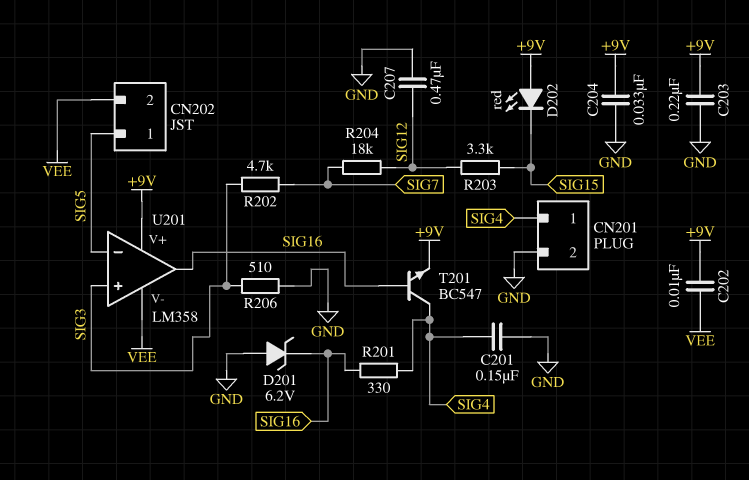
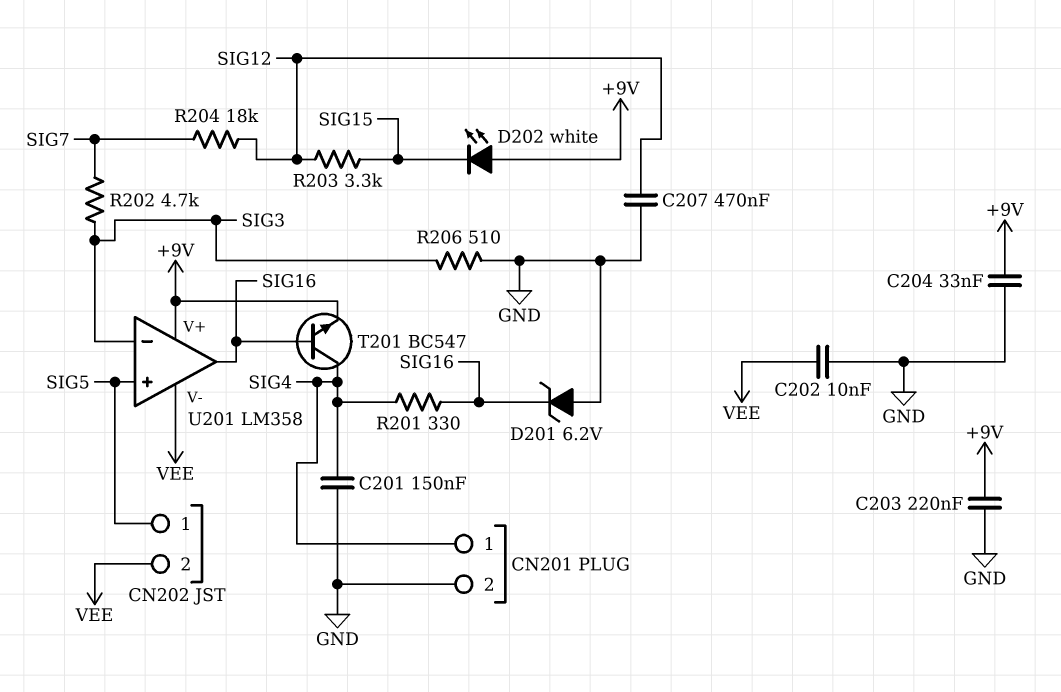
C202: 10nF (+9V, VEE) -> 10nF (GND, VEE)
D202: LED red (A +9V, K SIG15) -> LED white (A +9V, K SIG15)
U201 pin in+: SIG3 -> SIG5
U201 pin in-: SIG5 -> SIG3

